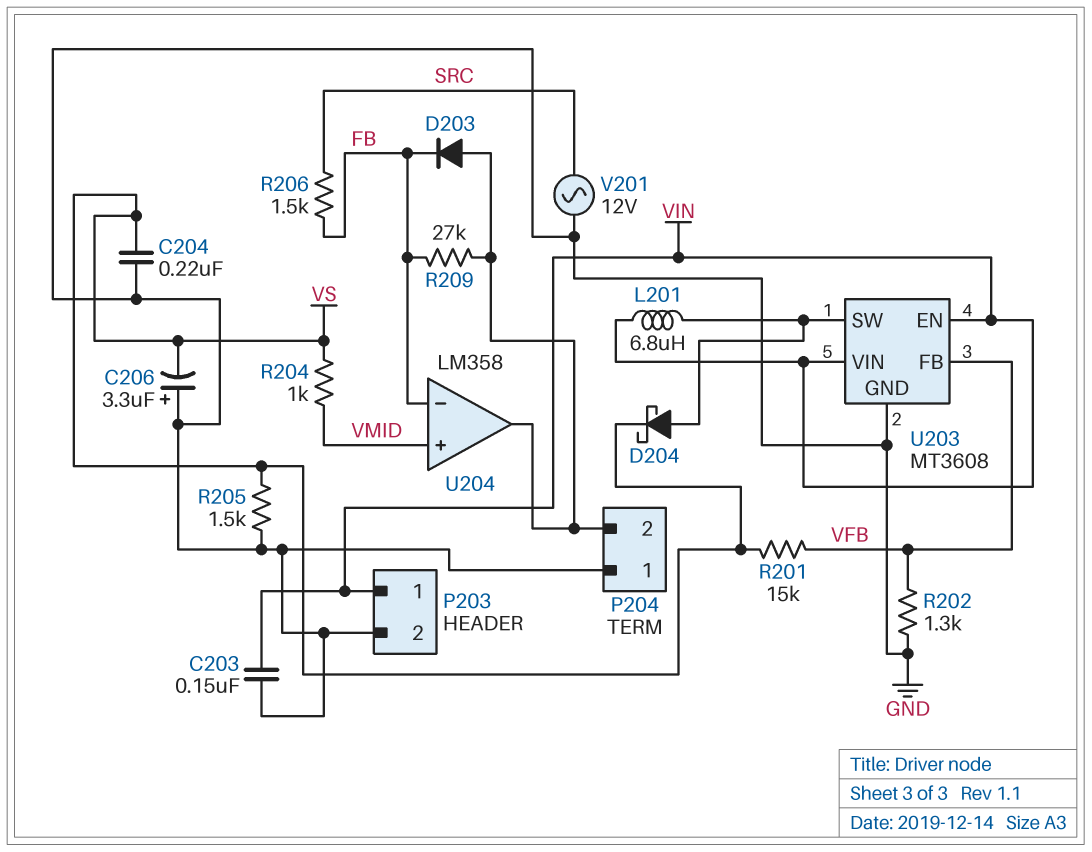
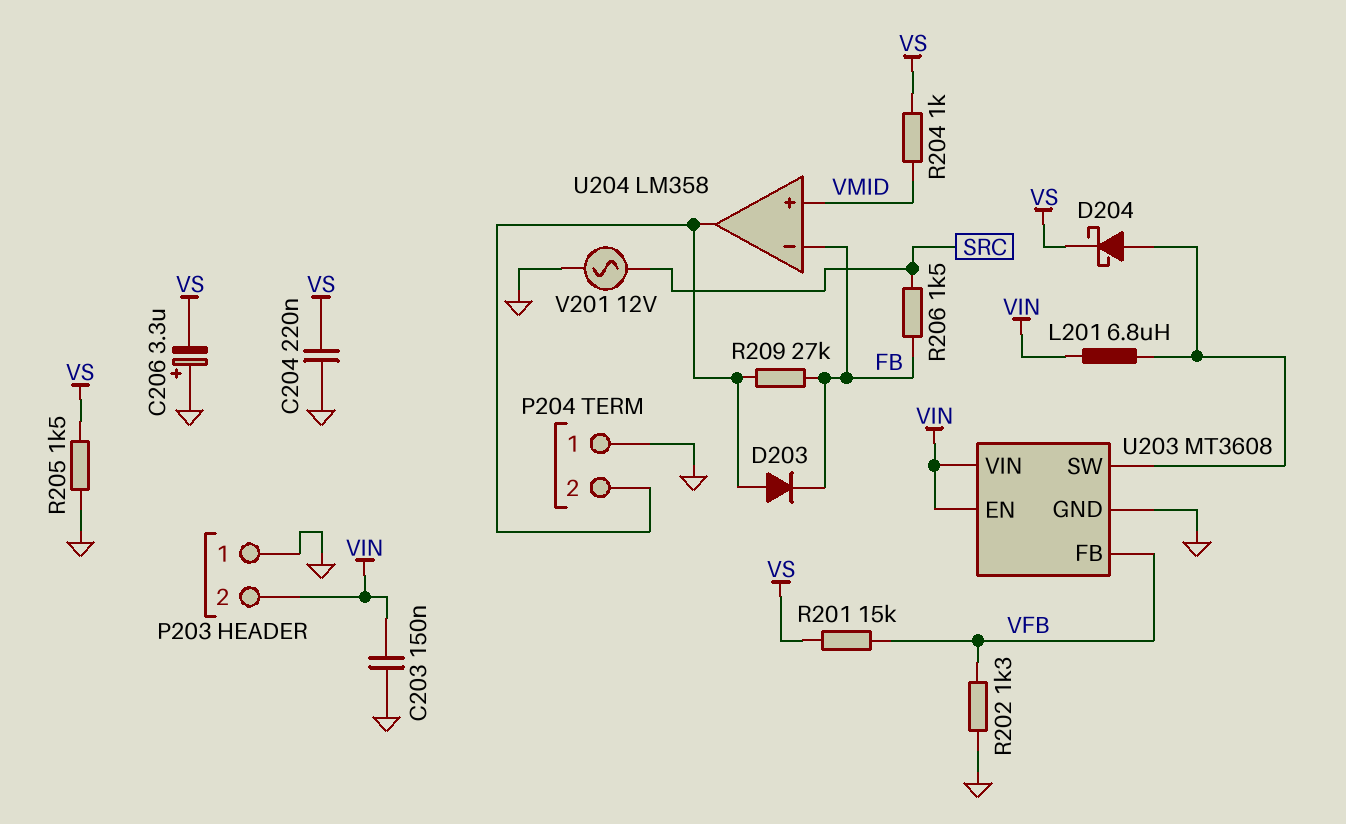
P203 pin 1: VIN -> GND
P203 pin 2: GND -> VIN

